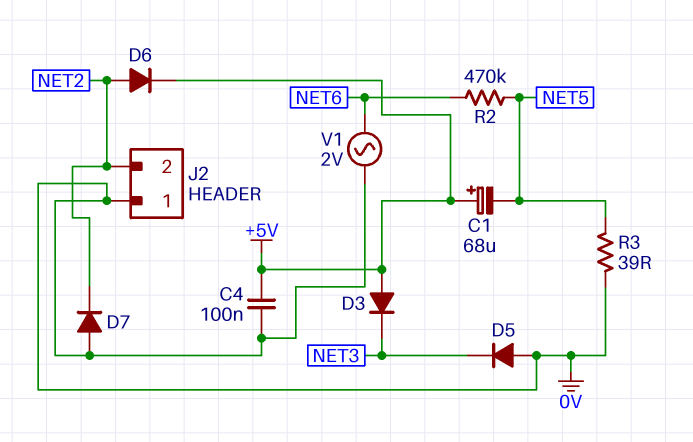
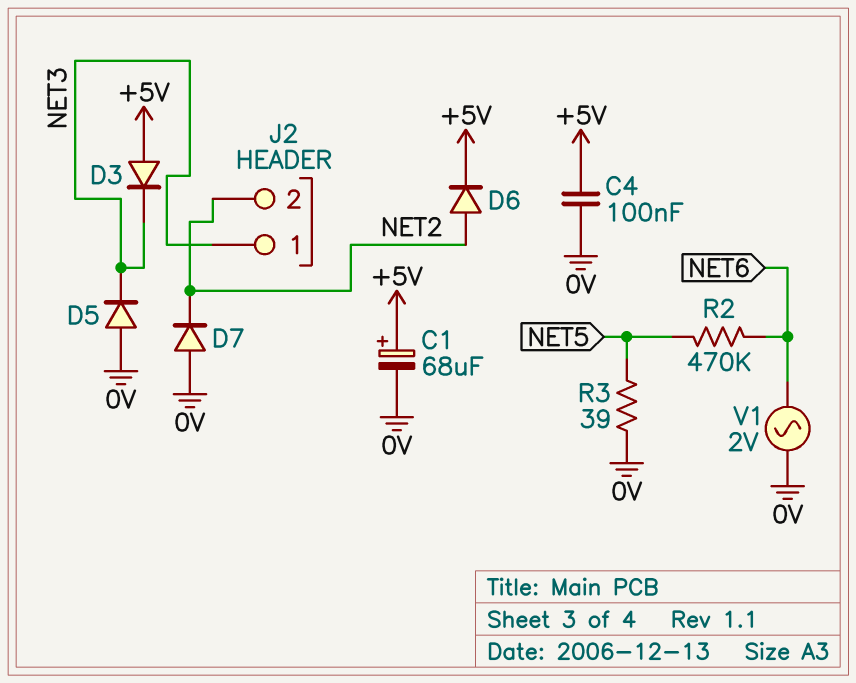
C1: 68uF (plus +5V, minus NET5) -> 68uF (plus +5V, minus 0V)
J2 pin 1: 0V -> NET3

